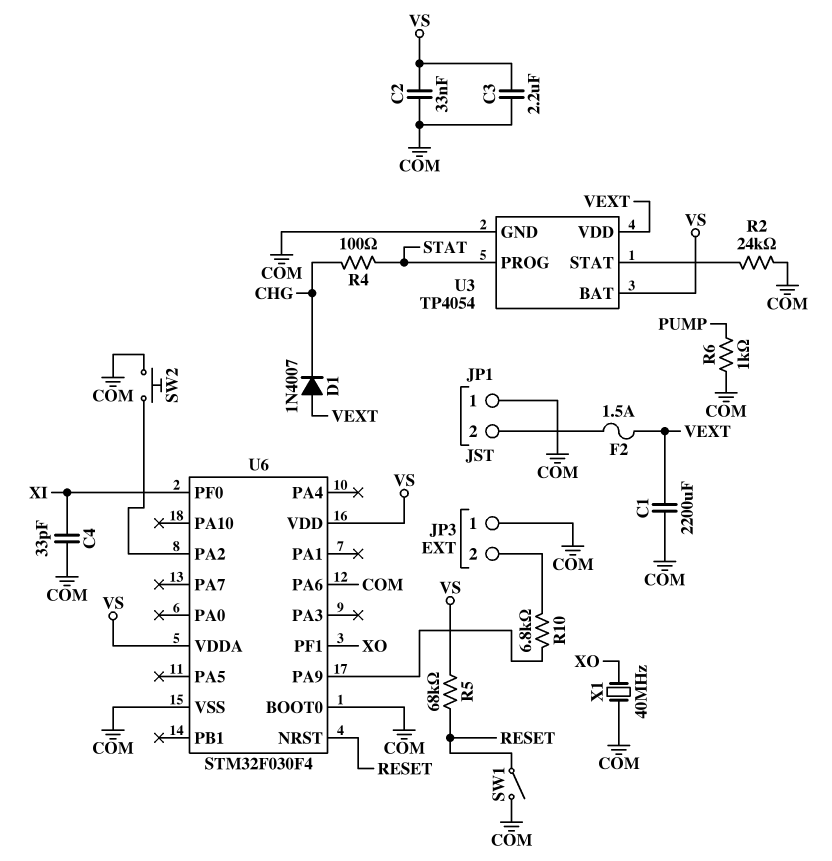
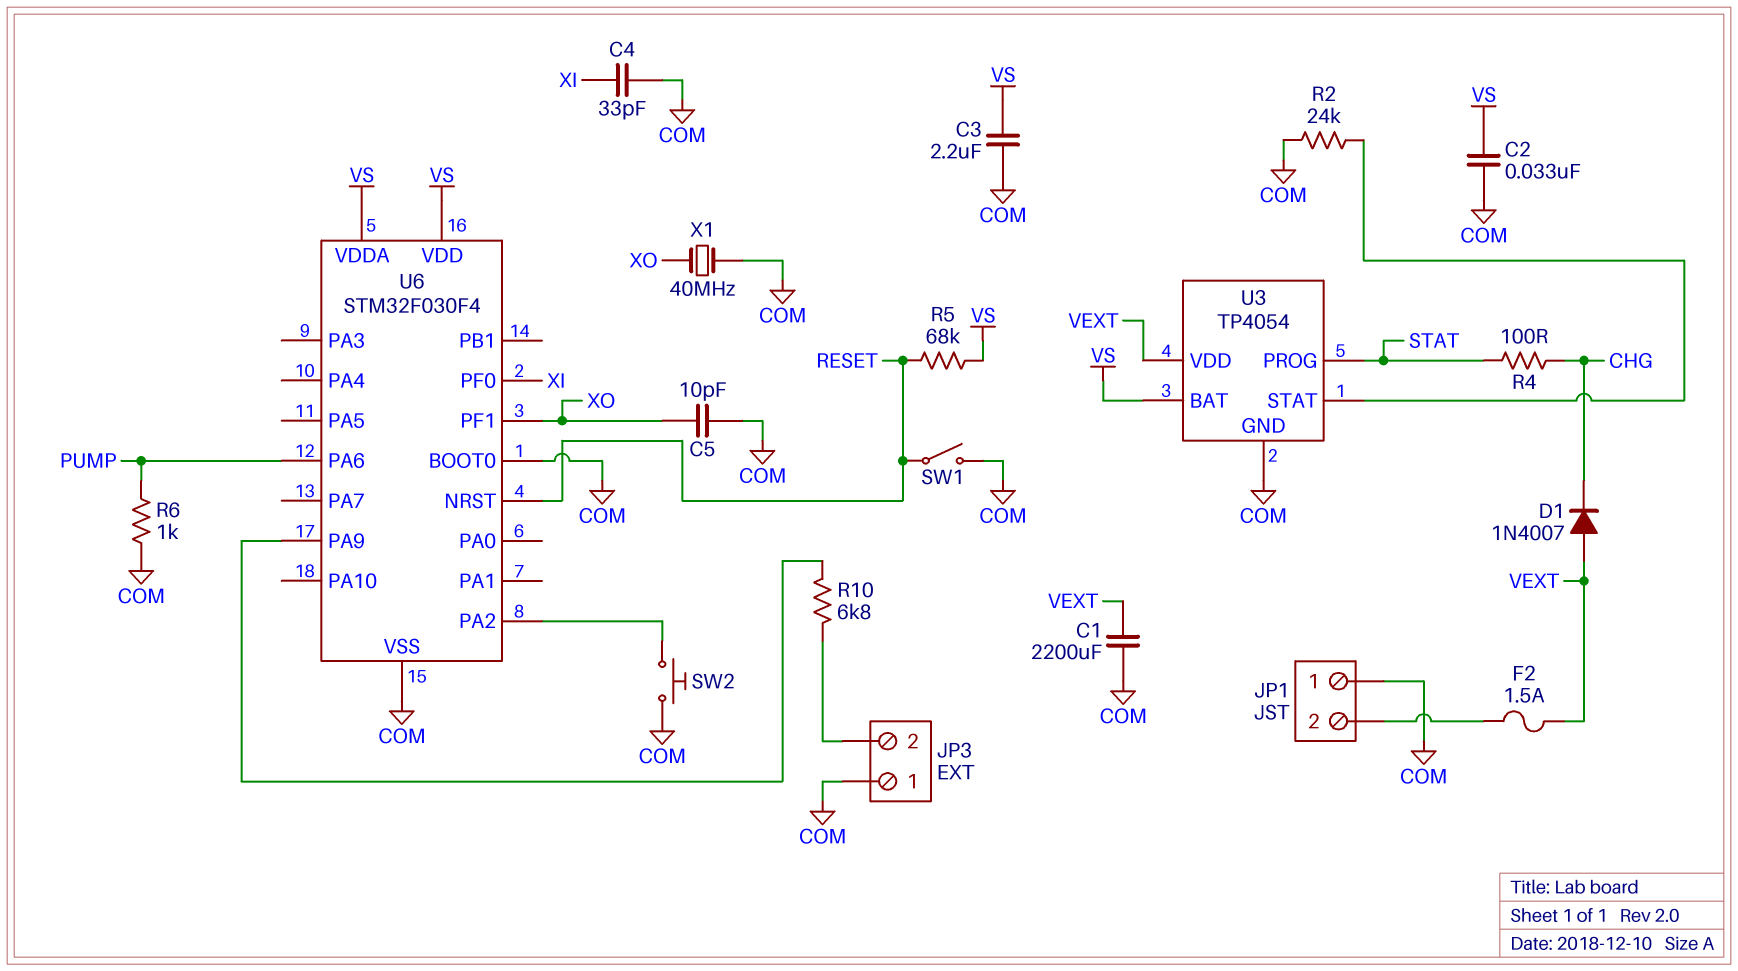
C5: none -> 10pF (COM, XO)
U6 pin PA6: COM -> PUMP

